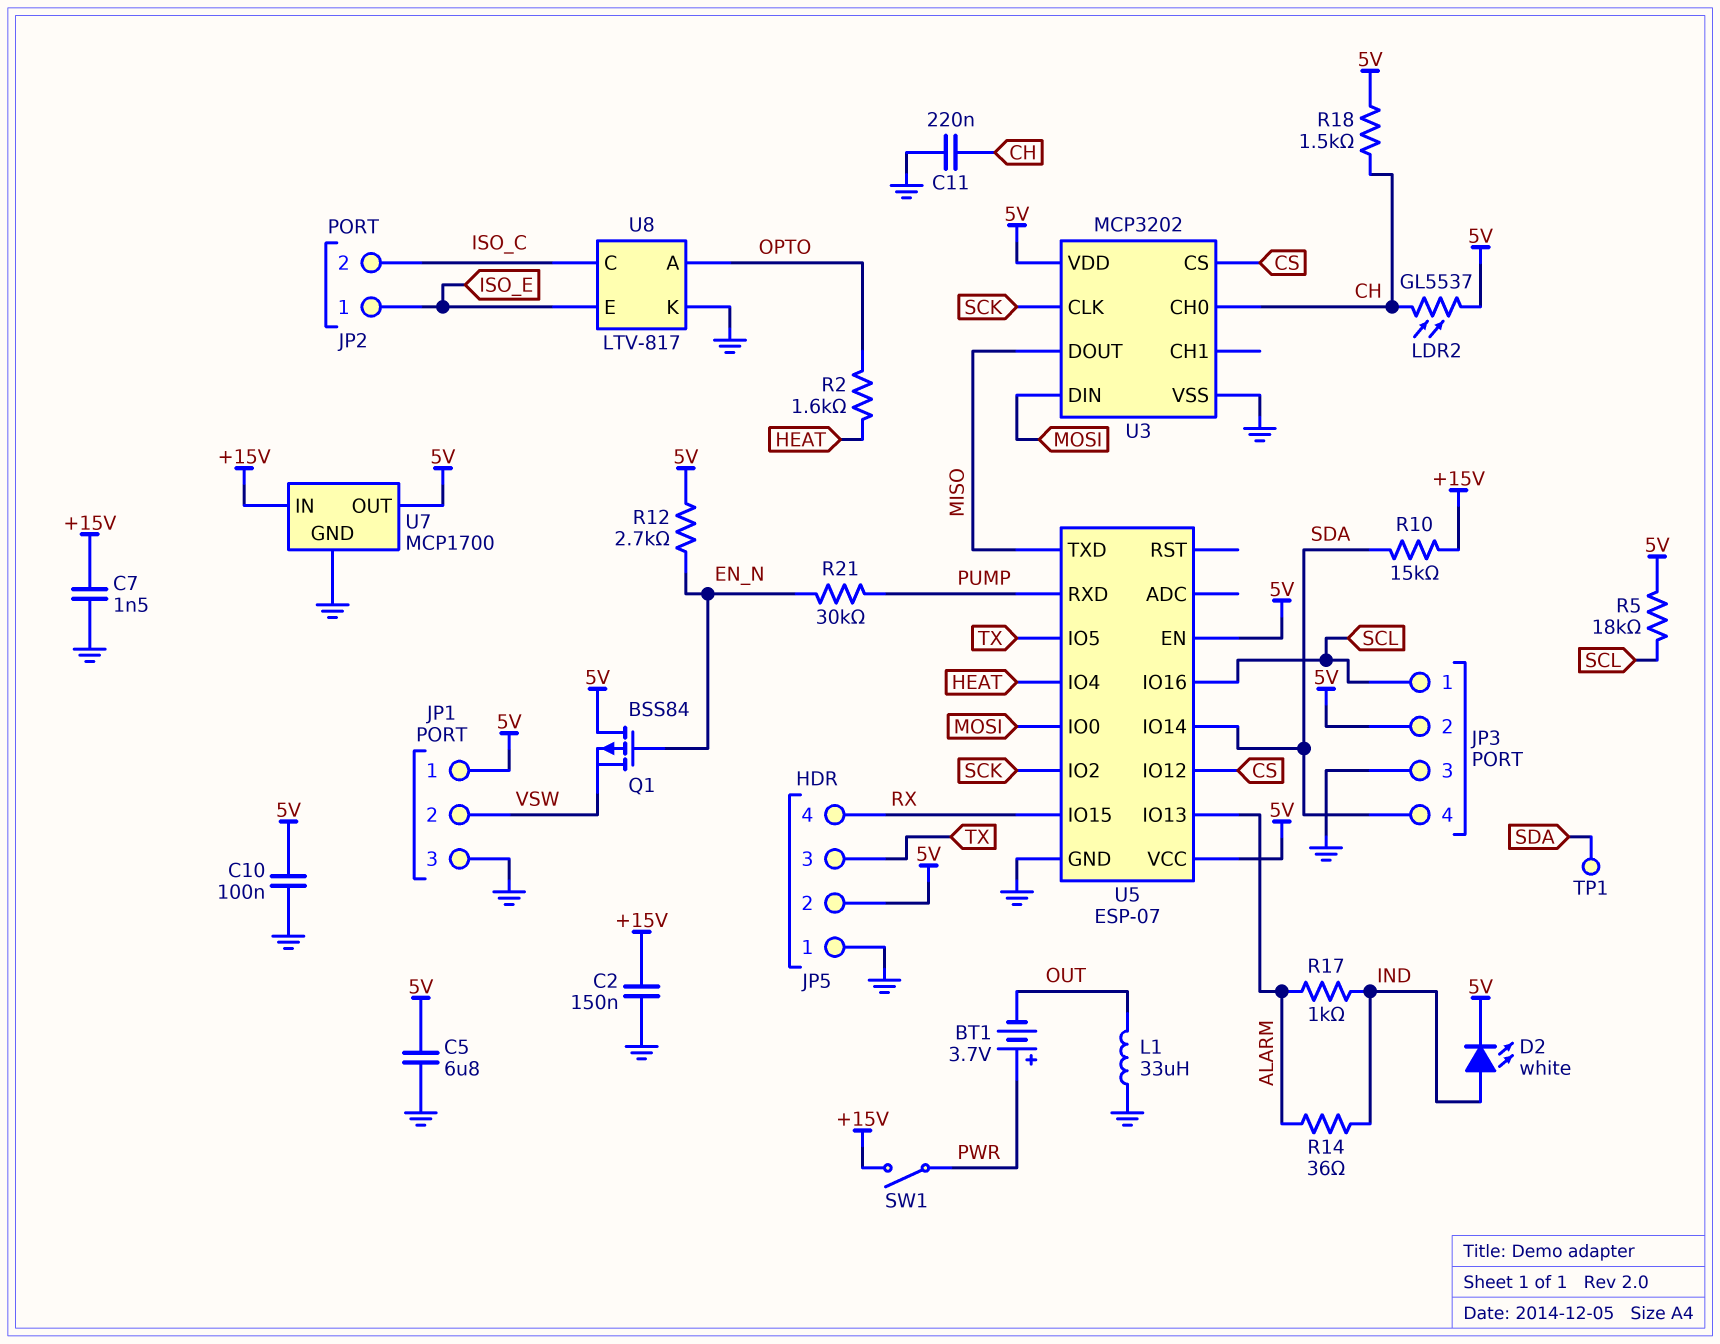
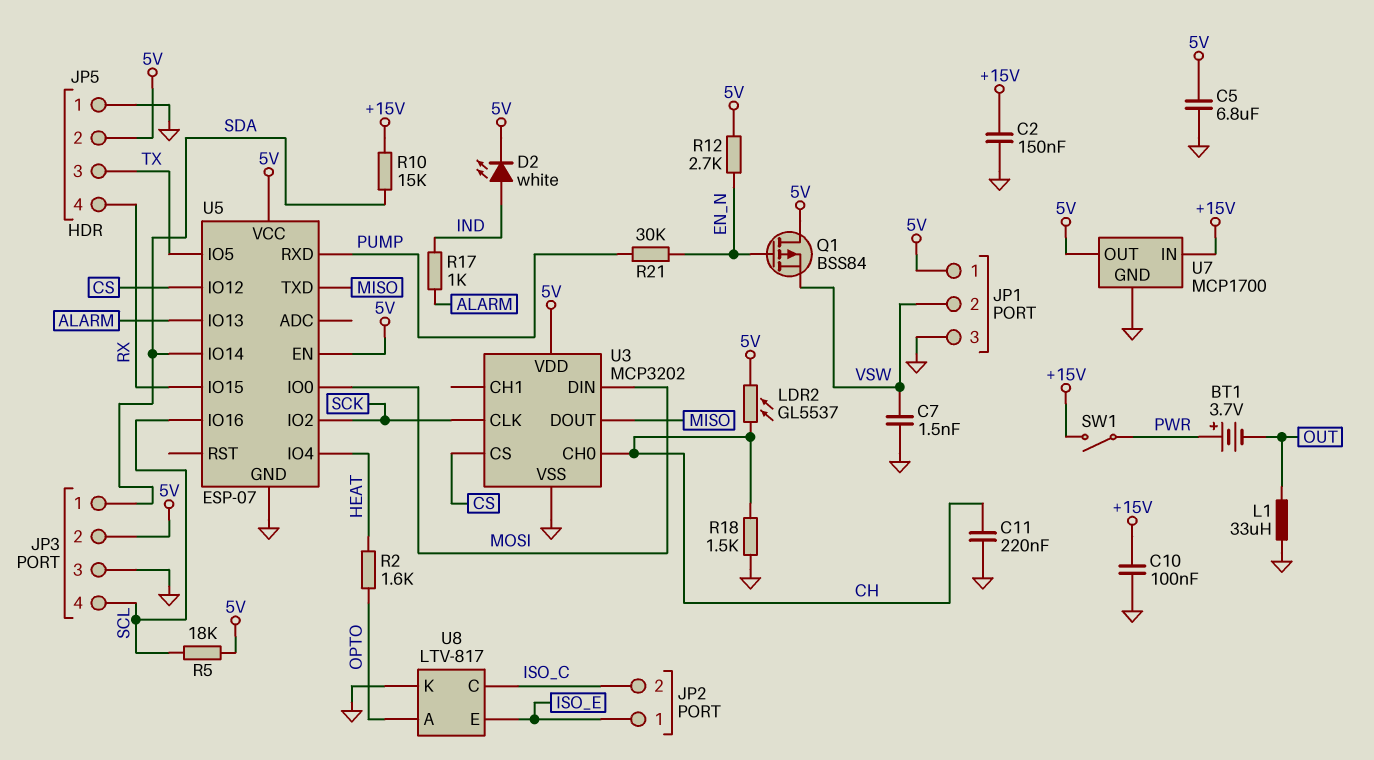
C7: 1.5nF (+15V, GND) -> 1.5nF (GND, VSW)
C10: 100nF (5V, GND) -> 100nF (+15V, GND)
JP3 pin 1: SCL -> SDA
JP3 pin 4: SDA -> SCL
R14: 36 (ALARM, IND) -> none
R18: 1.5k (5V, CH) -> 1.5k (CH, GND)
TP1: test point (SDA) -> none

